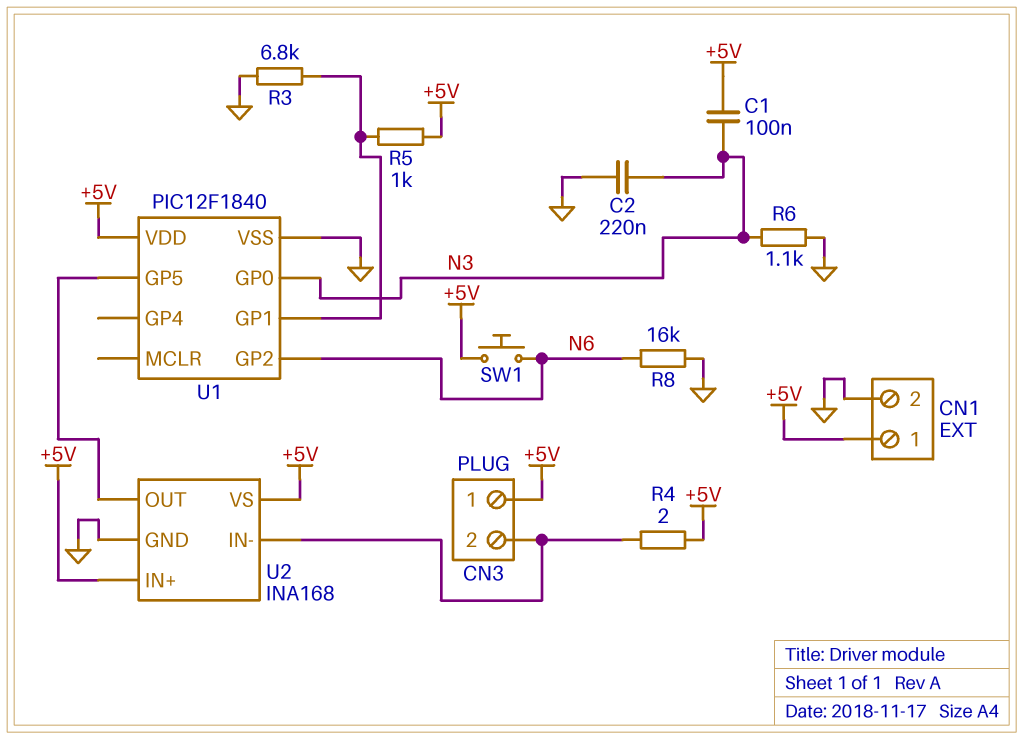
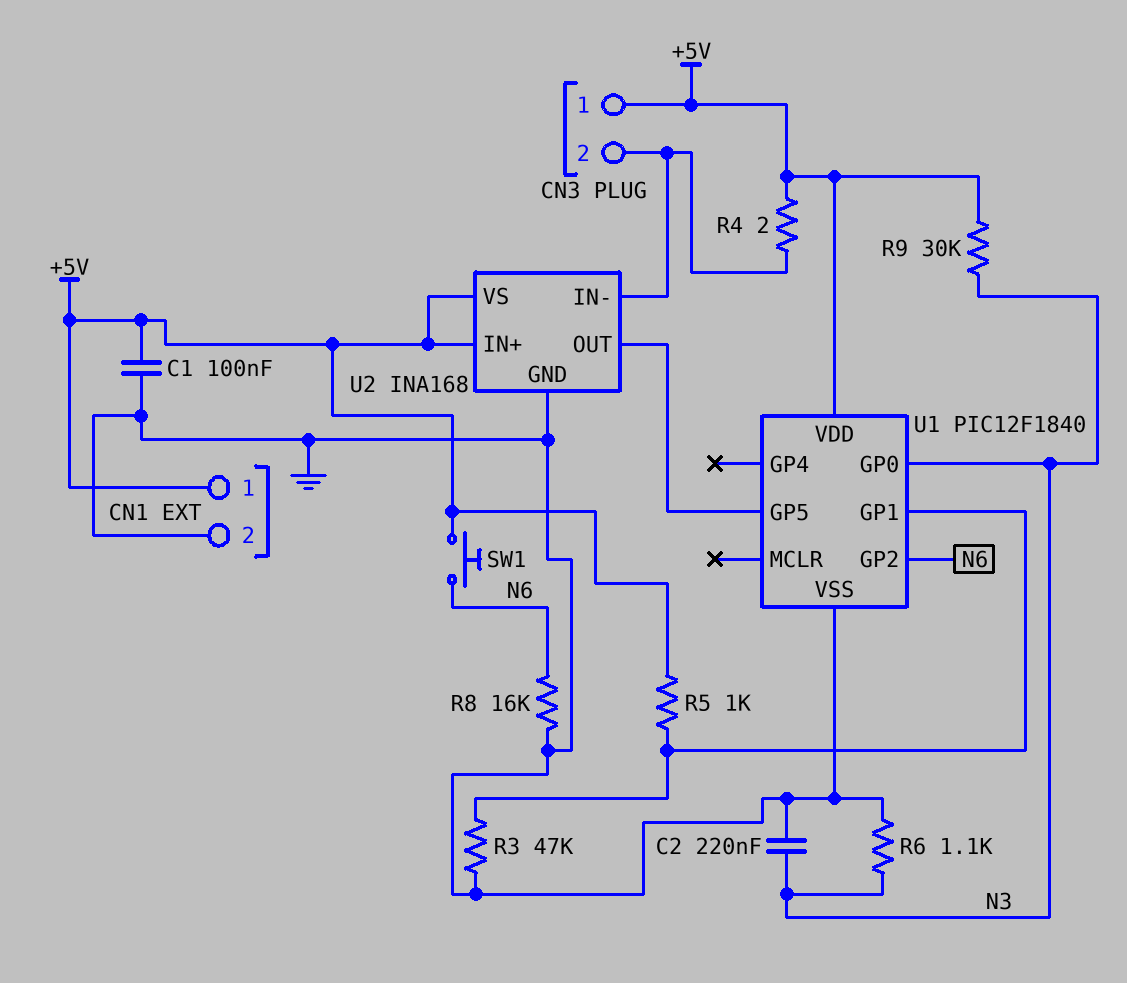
C1: 100nF (+5V, N3) -> 100nF (+5V, GND)
R3: 6.8k (GND, U1/GP1) -> 47k (GND, U1/GP1)
R9: none -> 30k (+5V, N3)

